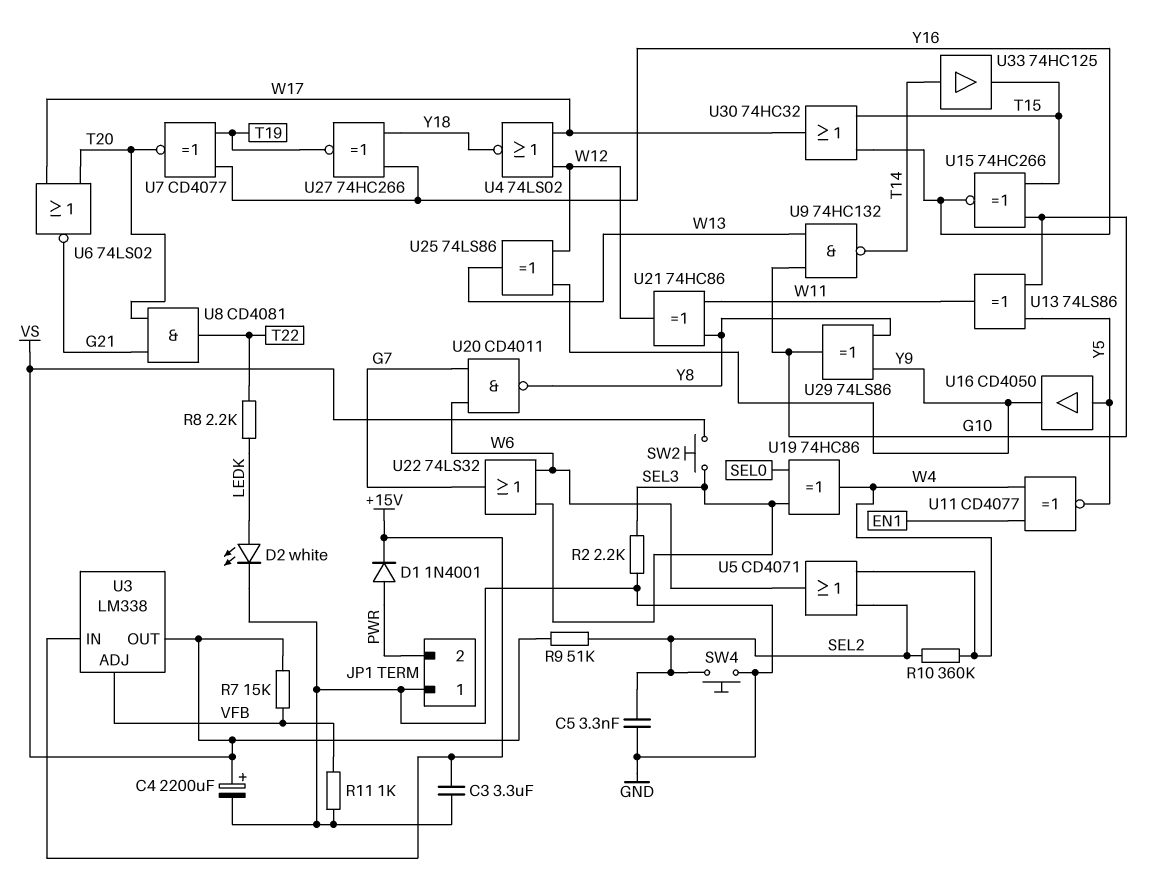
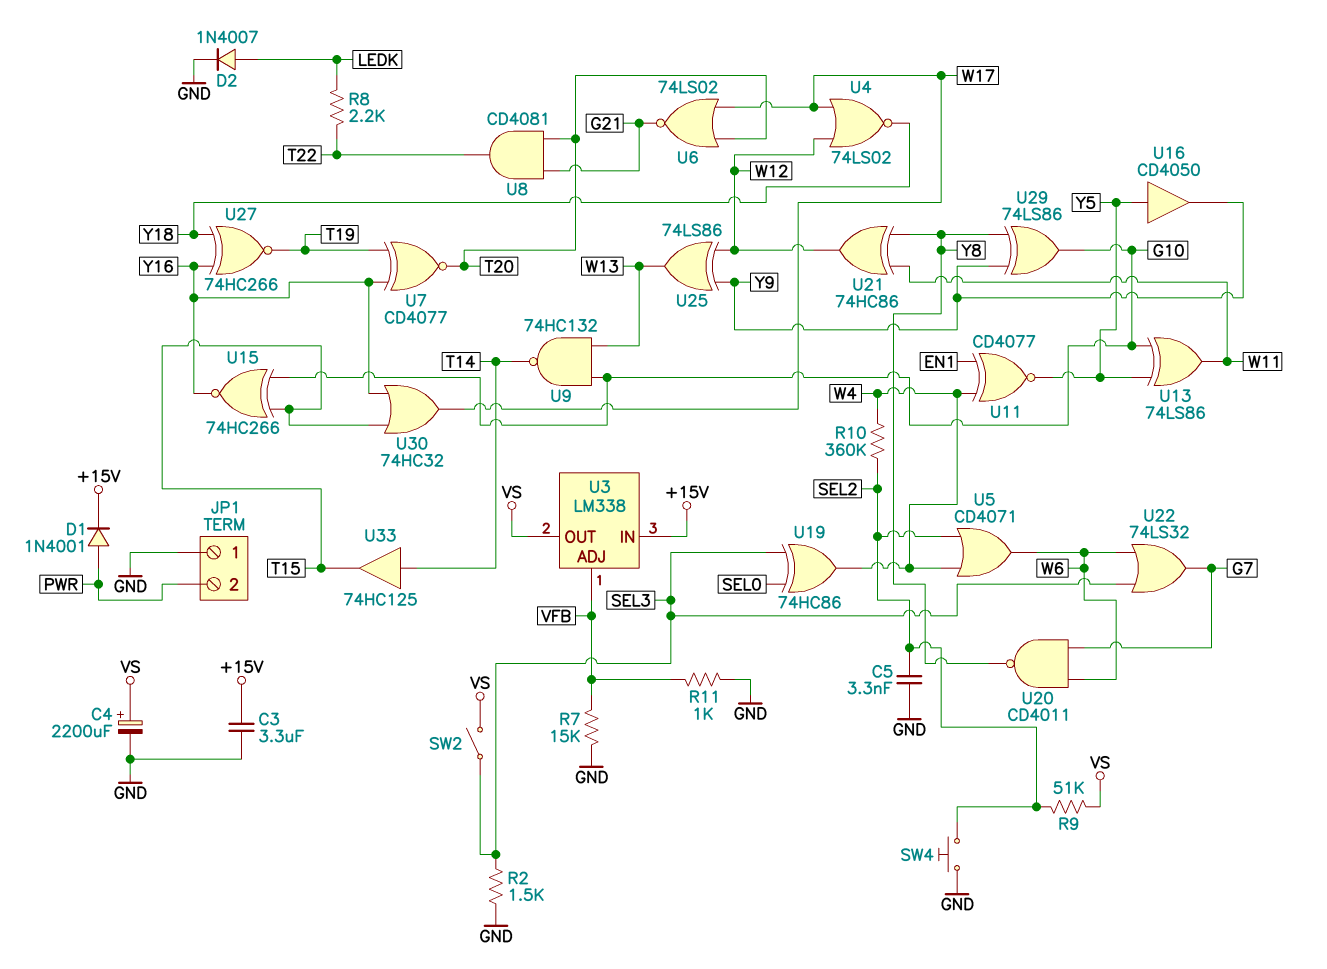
D2: LED white (A LEDK, K GND) -> diode 1N4007 (A LEDK, K GND)
R2: 2.2k (GND, SEL3) -> 1.5k (GND, SEL3)
R7: 15k (VFB, VS) -> 15k (GND, VFB)
SW2: button (SEL3, VS) -> switch (SEL3, VS)

